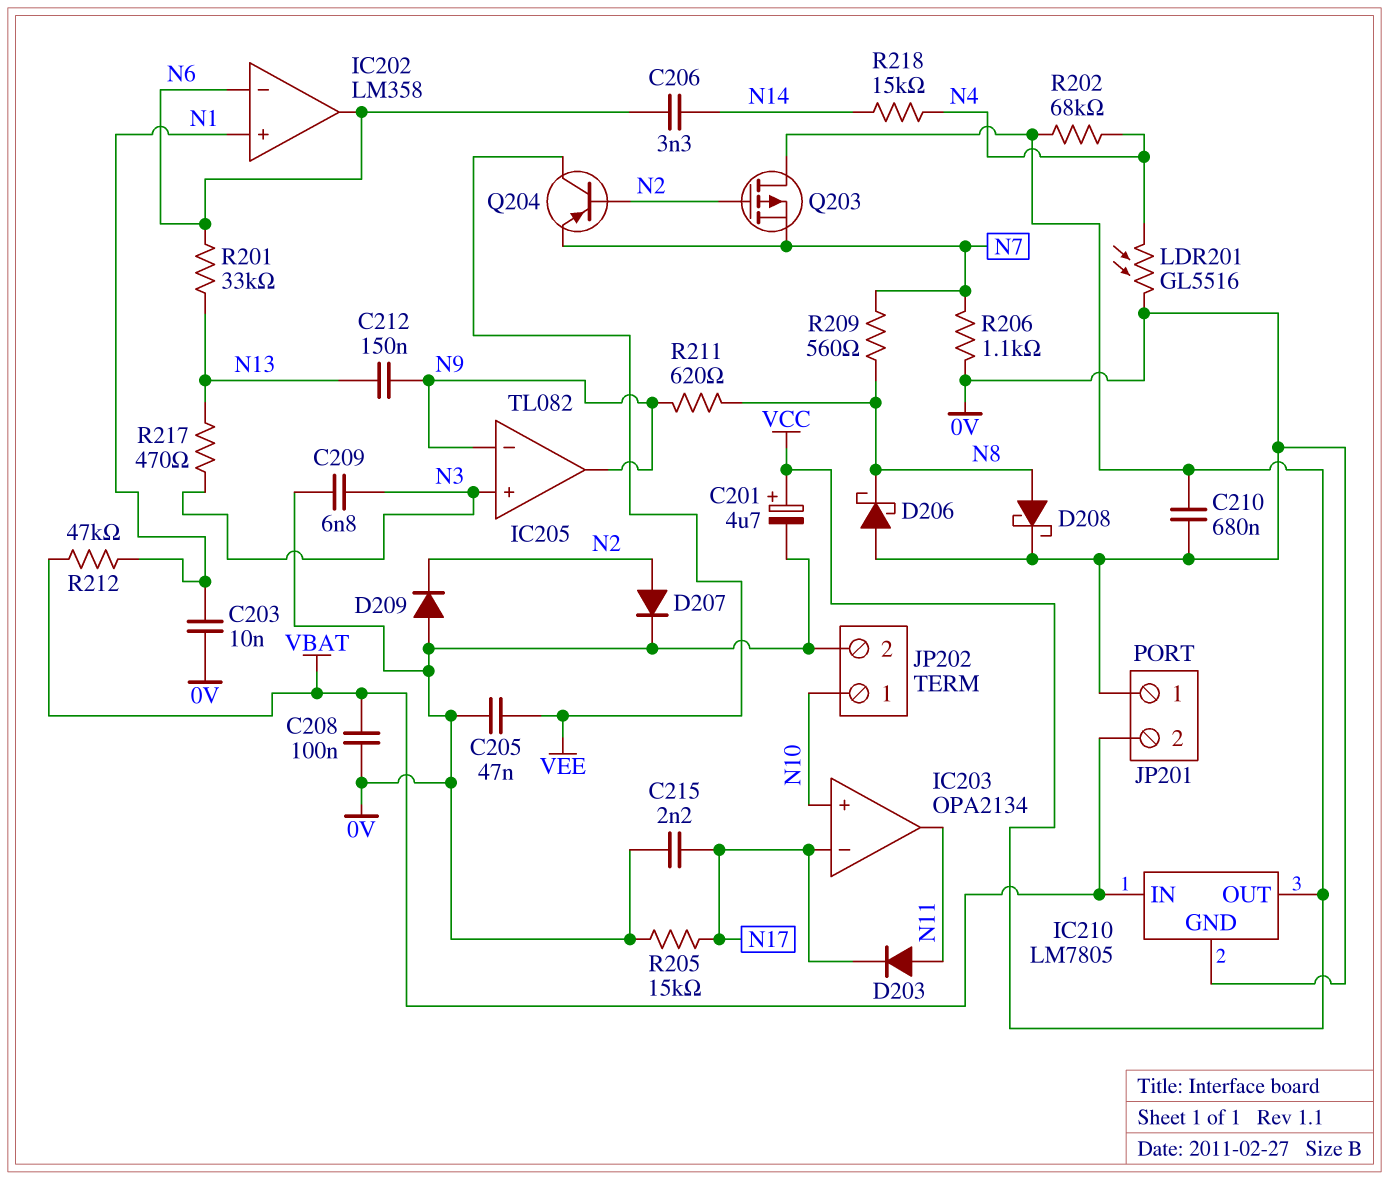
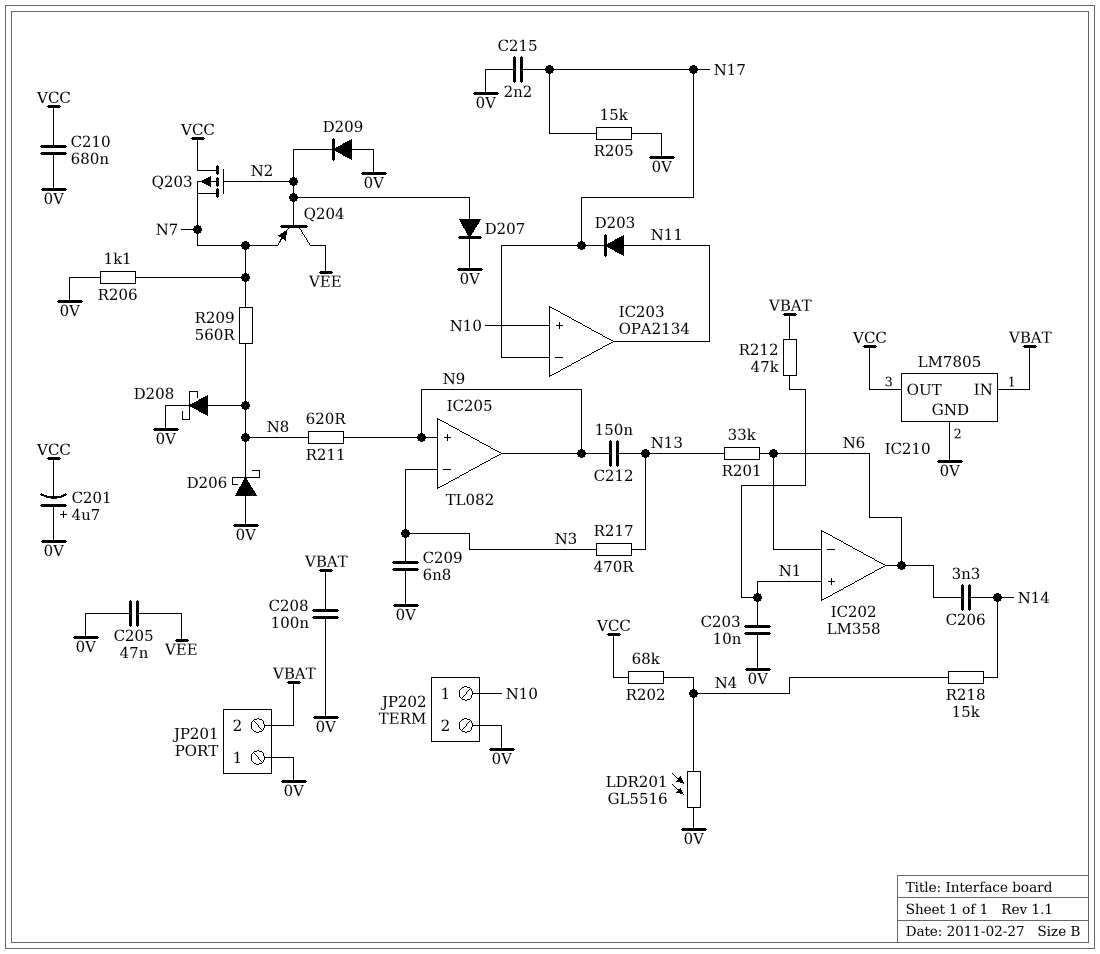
C201: 4.7uF (plus VCC, minus 0V) -> 4.7uF (plus 0V, minus VCC)
IC205 pin in+: N3 -> N9
IC205 pin in-: N9 -> N3

